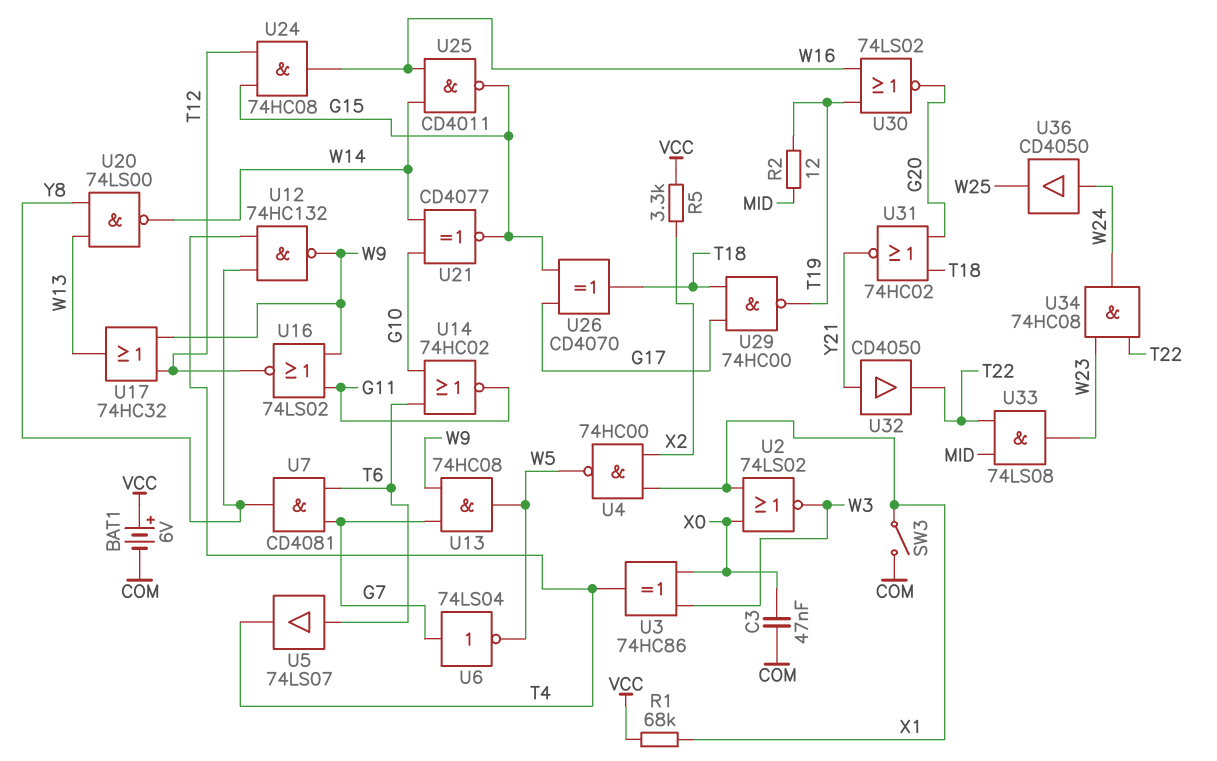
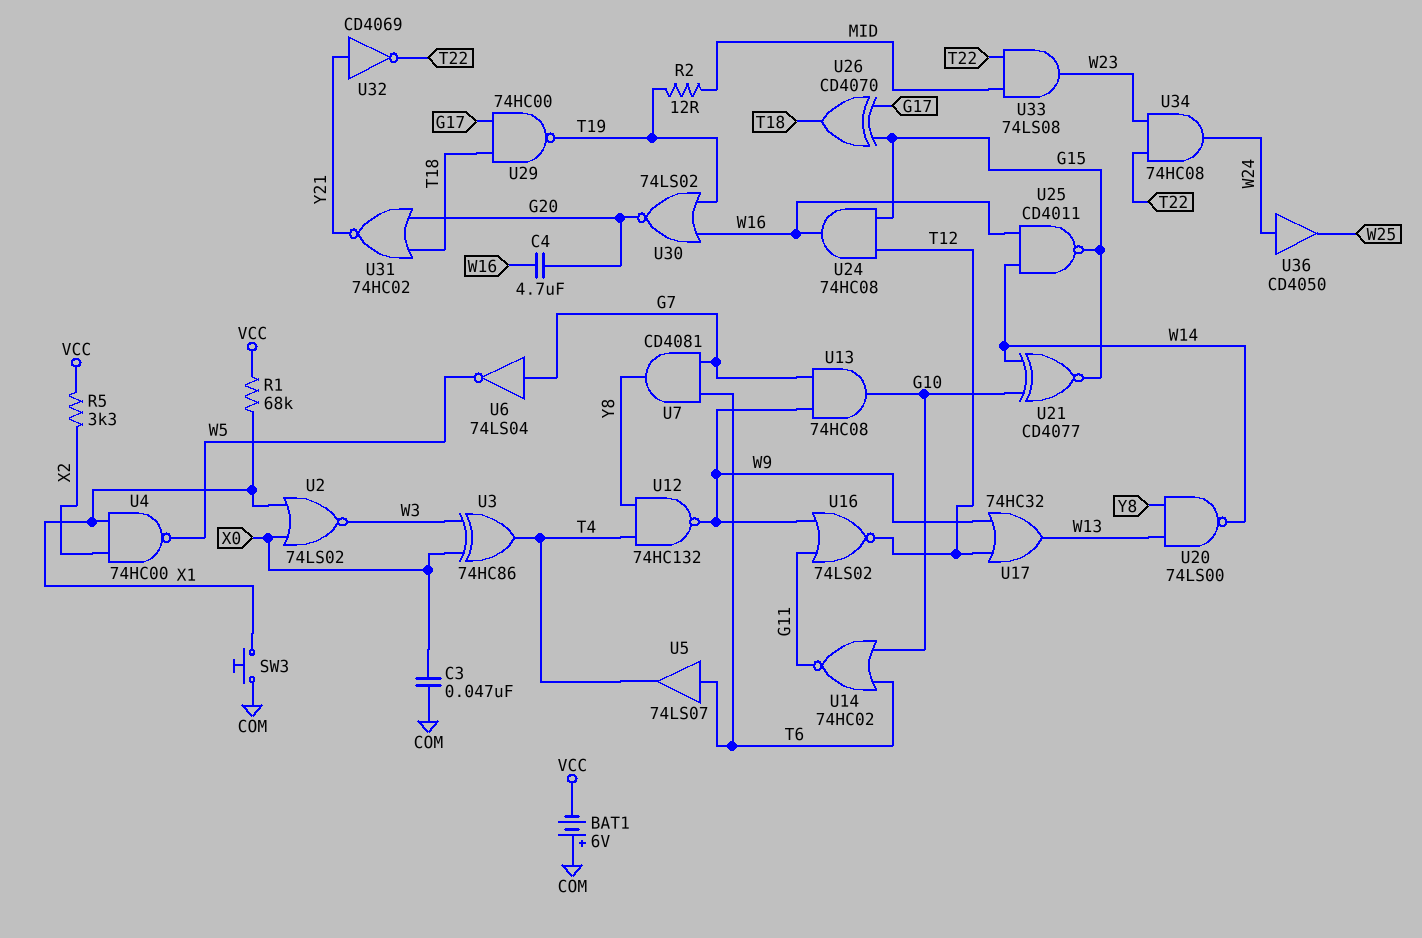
BAT1: 6V (plus VCC, minus COM) -> 6V (plus COM, minus VCC)
C4: none -> 4.7uF (G20, W16)
SW3: switch (COM, X1) -> button (COM, X1)
U13: AND 74HC08 (in G7, in W9, out W5) -> AND 74HC08 (in G7, in W9, out G10)
U32: buffer CD4050 (in Y21, out T22) -> NOT CD4069 (in Y21, out T22)

